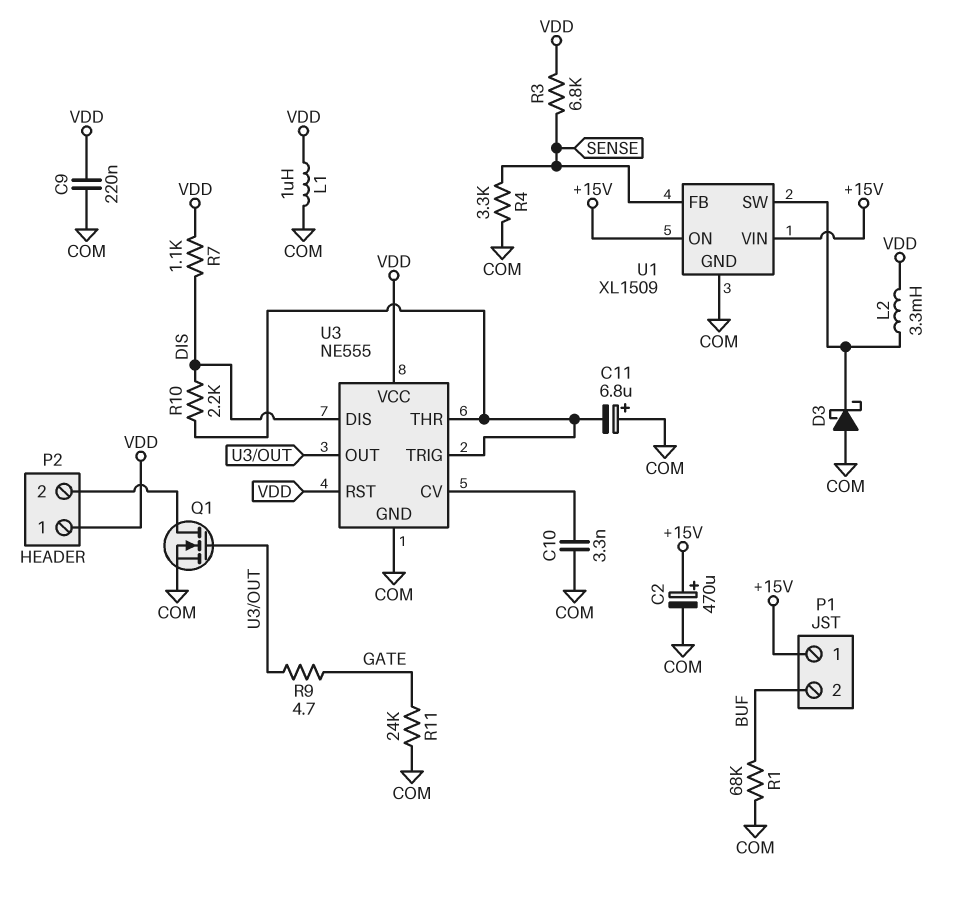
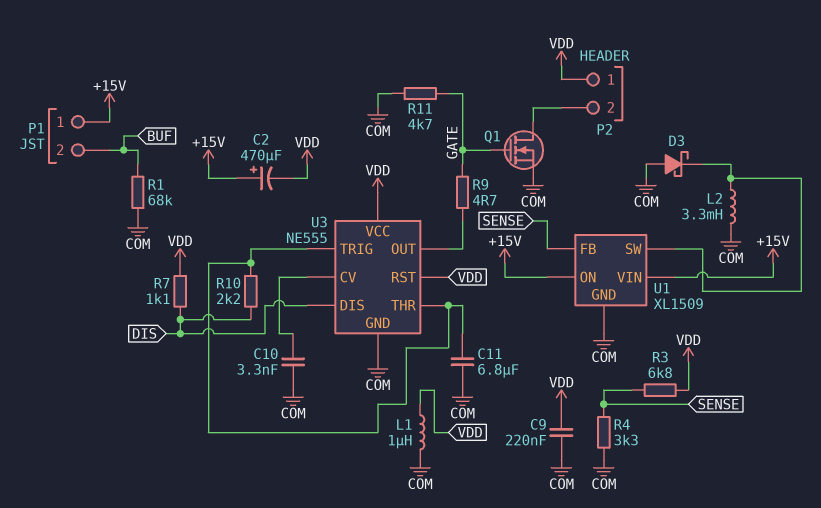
C2: 470uF (plus +15V, minus COM) -> 470uF (plus +15V, minus VDD)
C11: 6.8uF (plus COM, minus U3/THR) -> 6.8uF (COM, U3/THR)
L2: 3.3mH (U1/SW, VDD) -> 3.3mH (COM, U1/SW)
Q1: NMOS (G U3/OUT, D P2/2, S COM) -> NMOS (G GATE, D P2/2, S COM)
R11: 24k (COM, GATE) -> 4.7k (COM, GATE)

